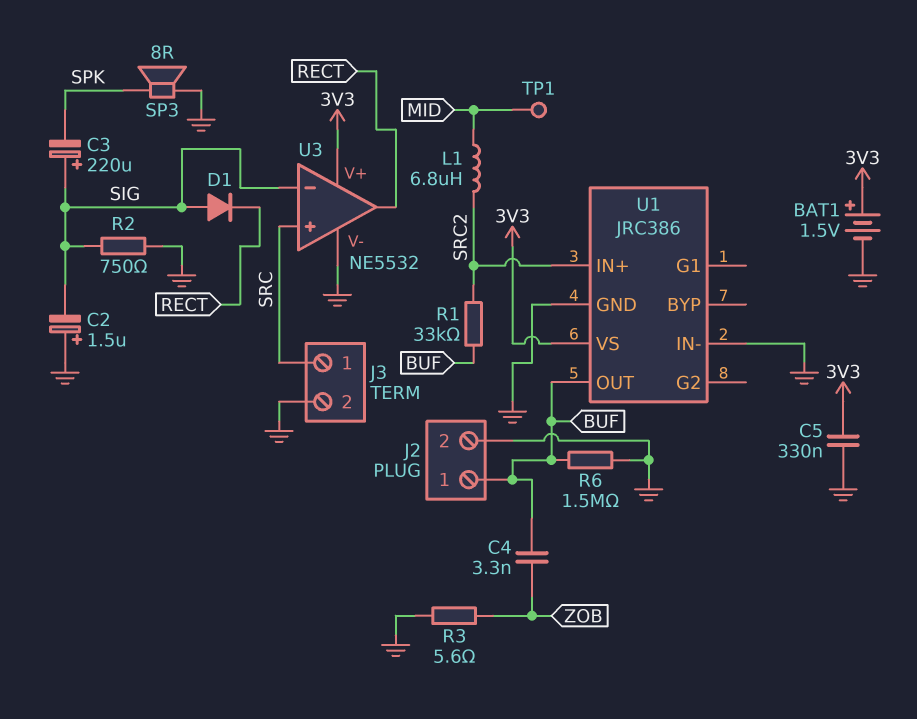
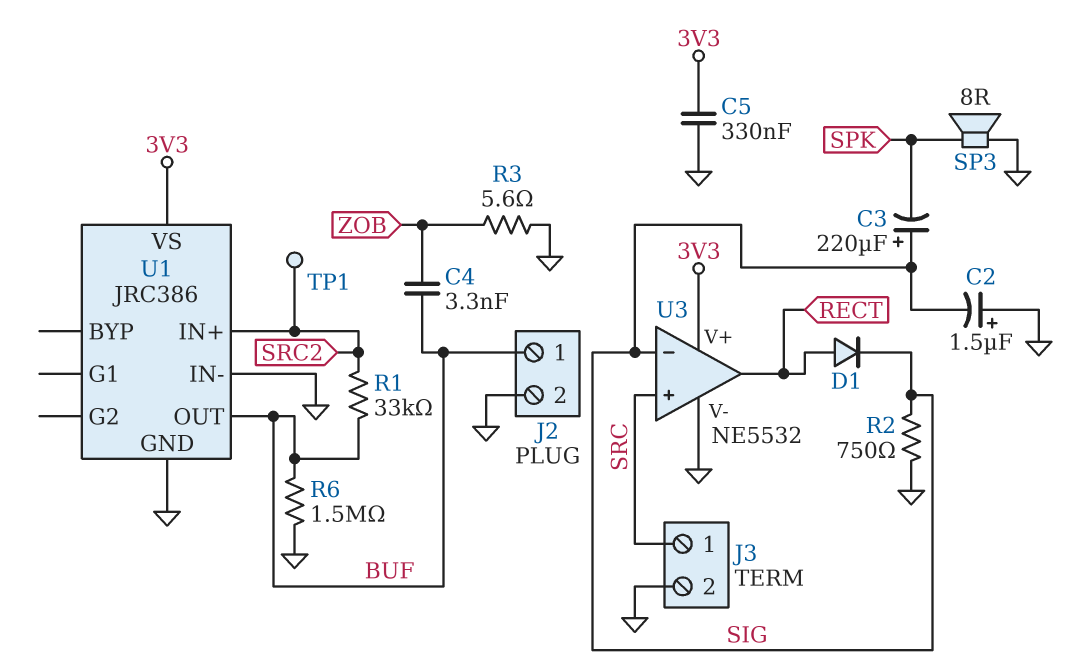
BAT1: 1.5V (plus 3V3, minus GND) -> none
D1: diode (A SIG, K RECT) -> diode (A RECT, K SIG)
L1: 6.8uH (MID, SRC2) -> none
TP1: test point (MID) -> test point (SRC2)

